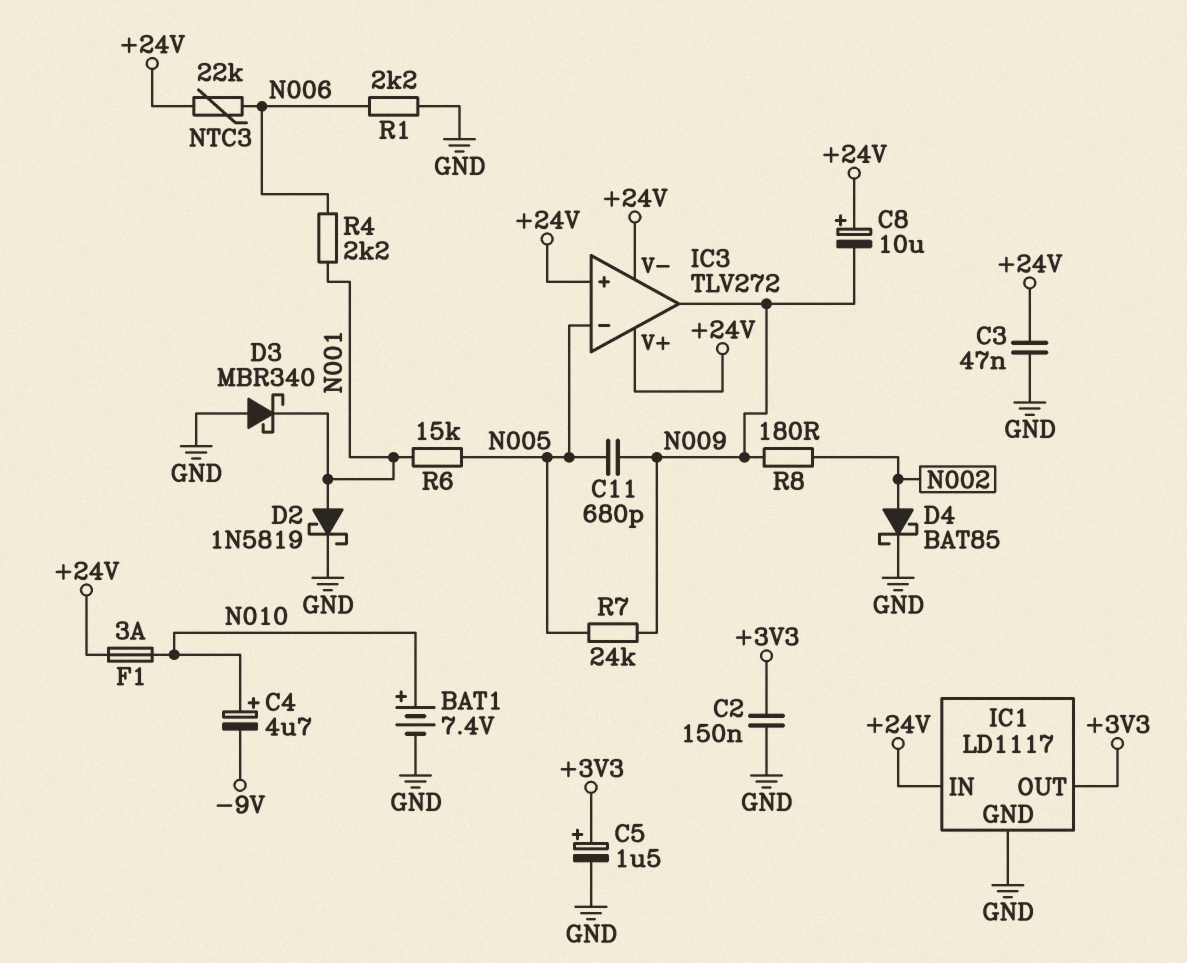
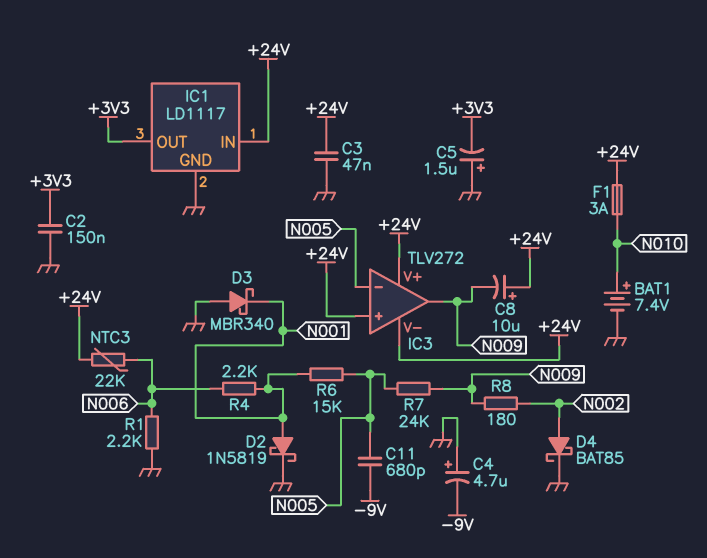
C4: 4.7uF (plus N010, minus -9V) -> 4.7uF (plus GND, minus -9V)
C5: 1.5uF (plus +3V3, minus GND) -> 1.5uF (plus GND, minus +3V3)
C11: 680pF (N005, N009) -> 680pF (-9V, N005)

